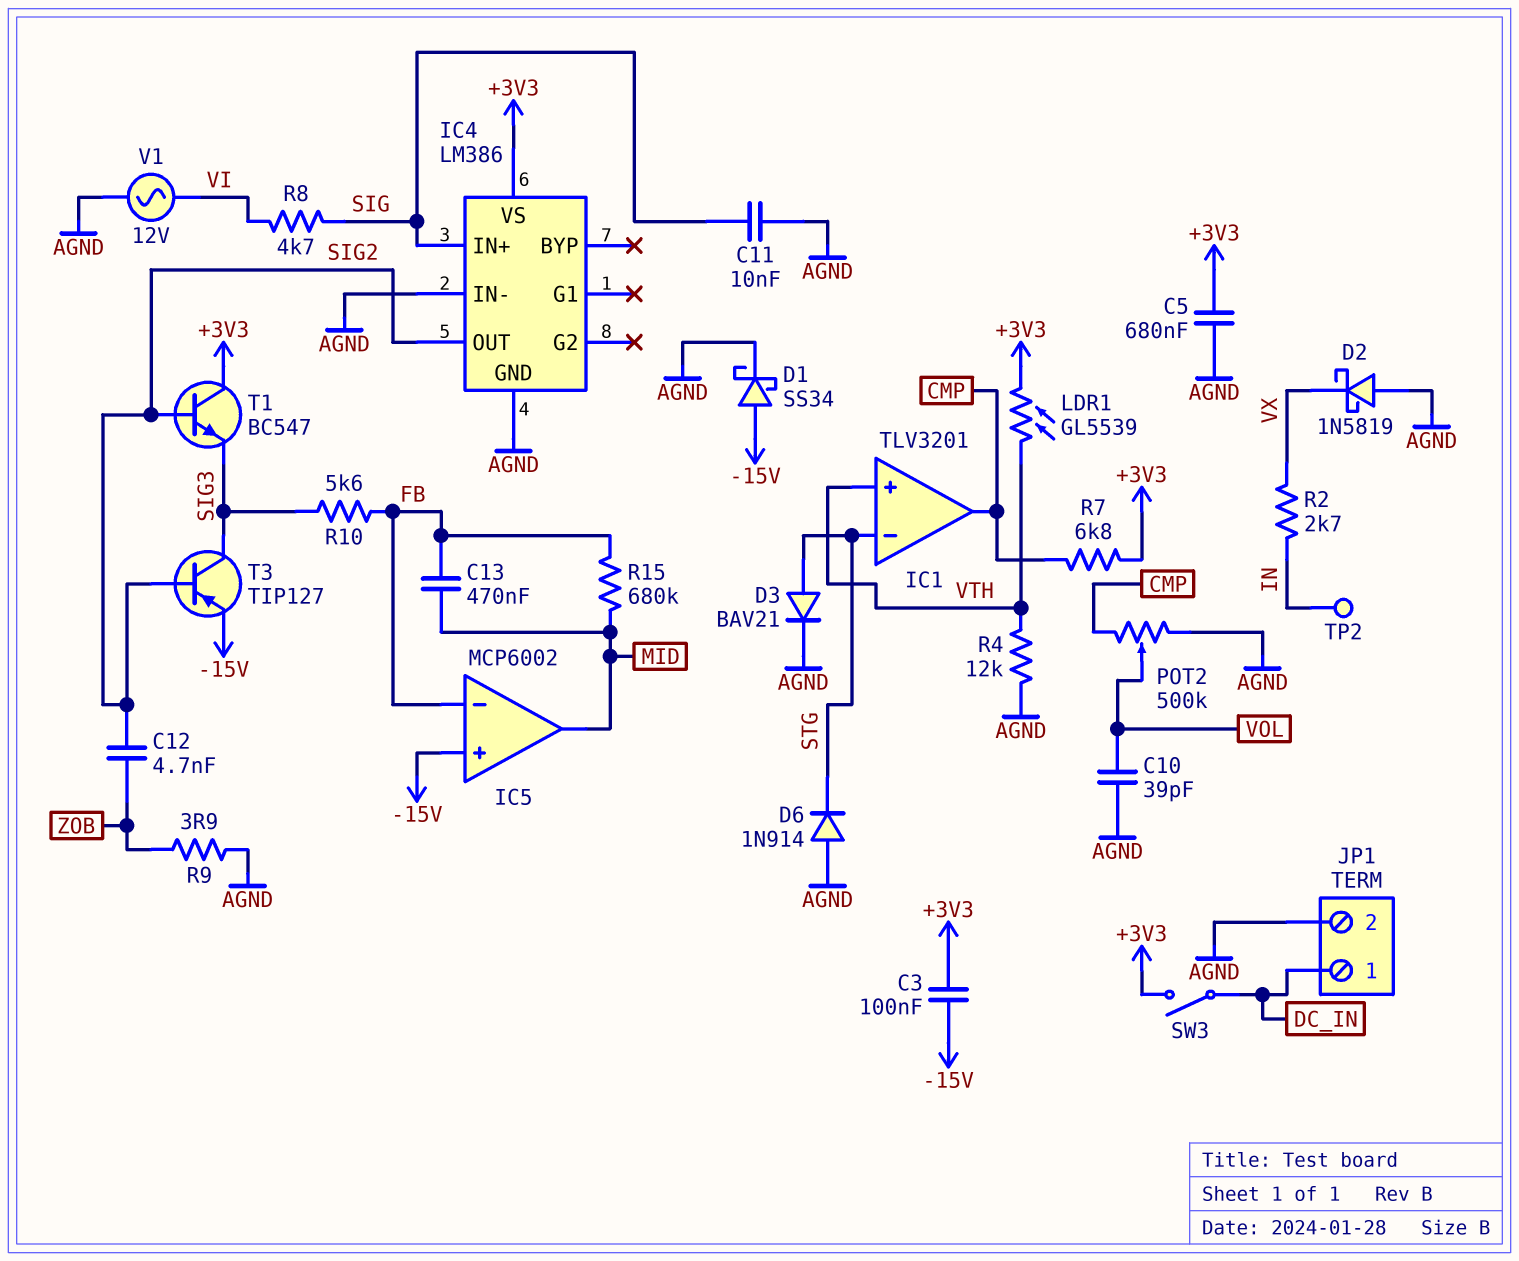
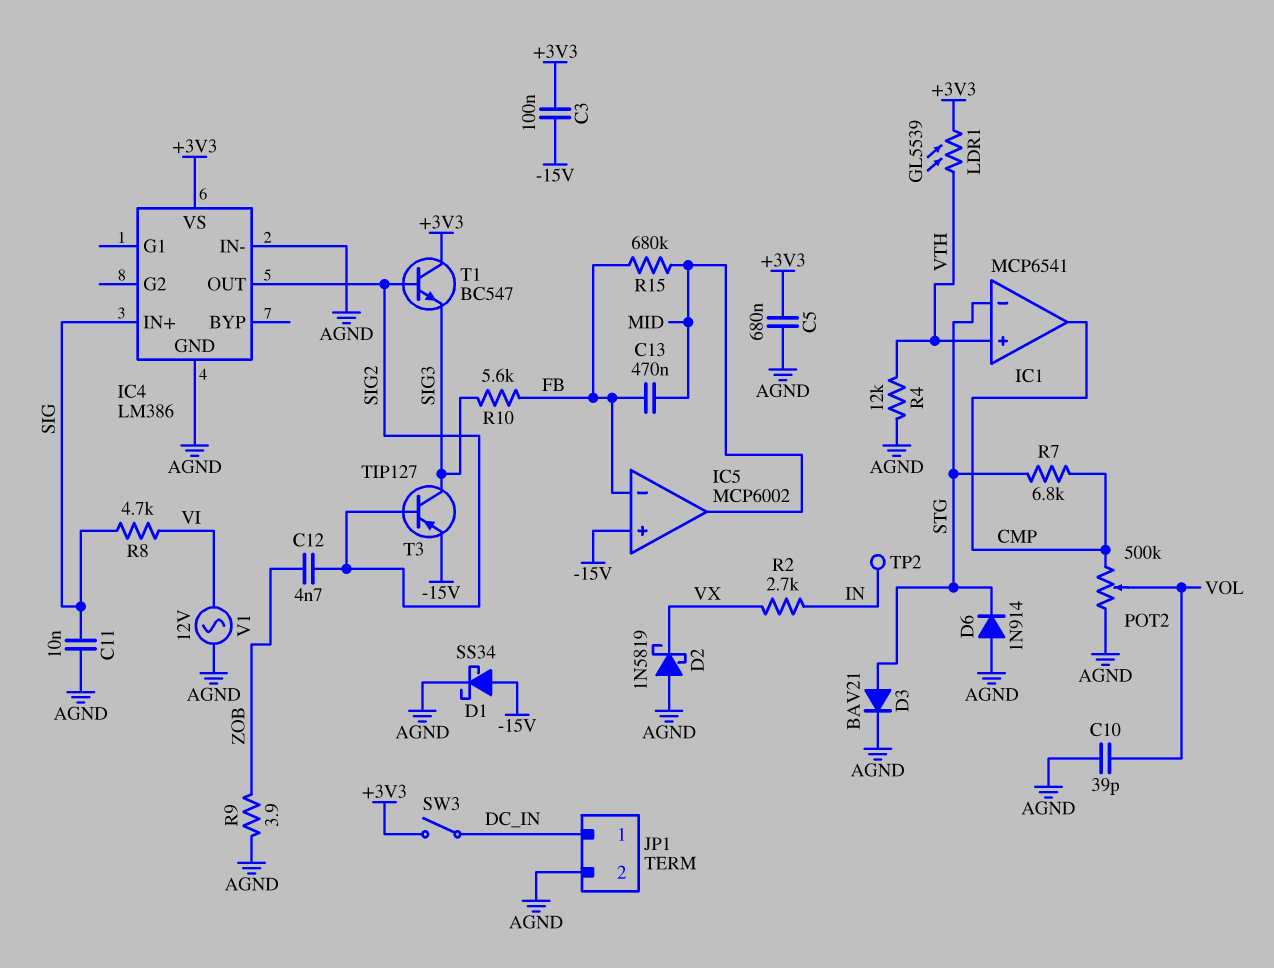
IC1: TLV3201 -> MCP6541
R7: 6.8k (+3V3, CMP) -> 6.8k (CMP, STG)

